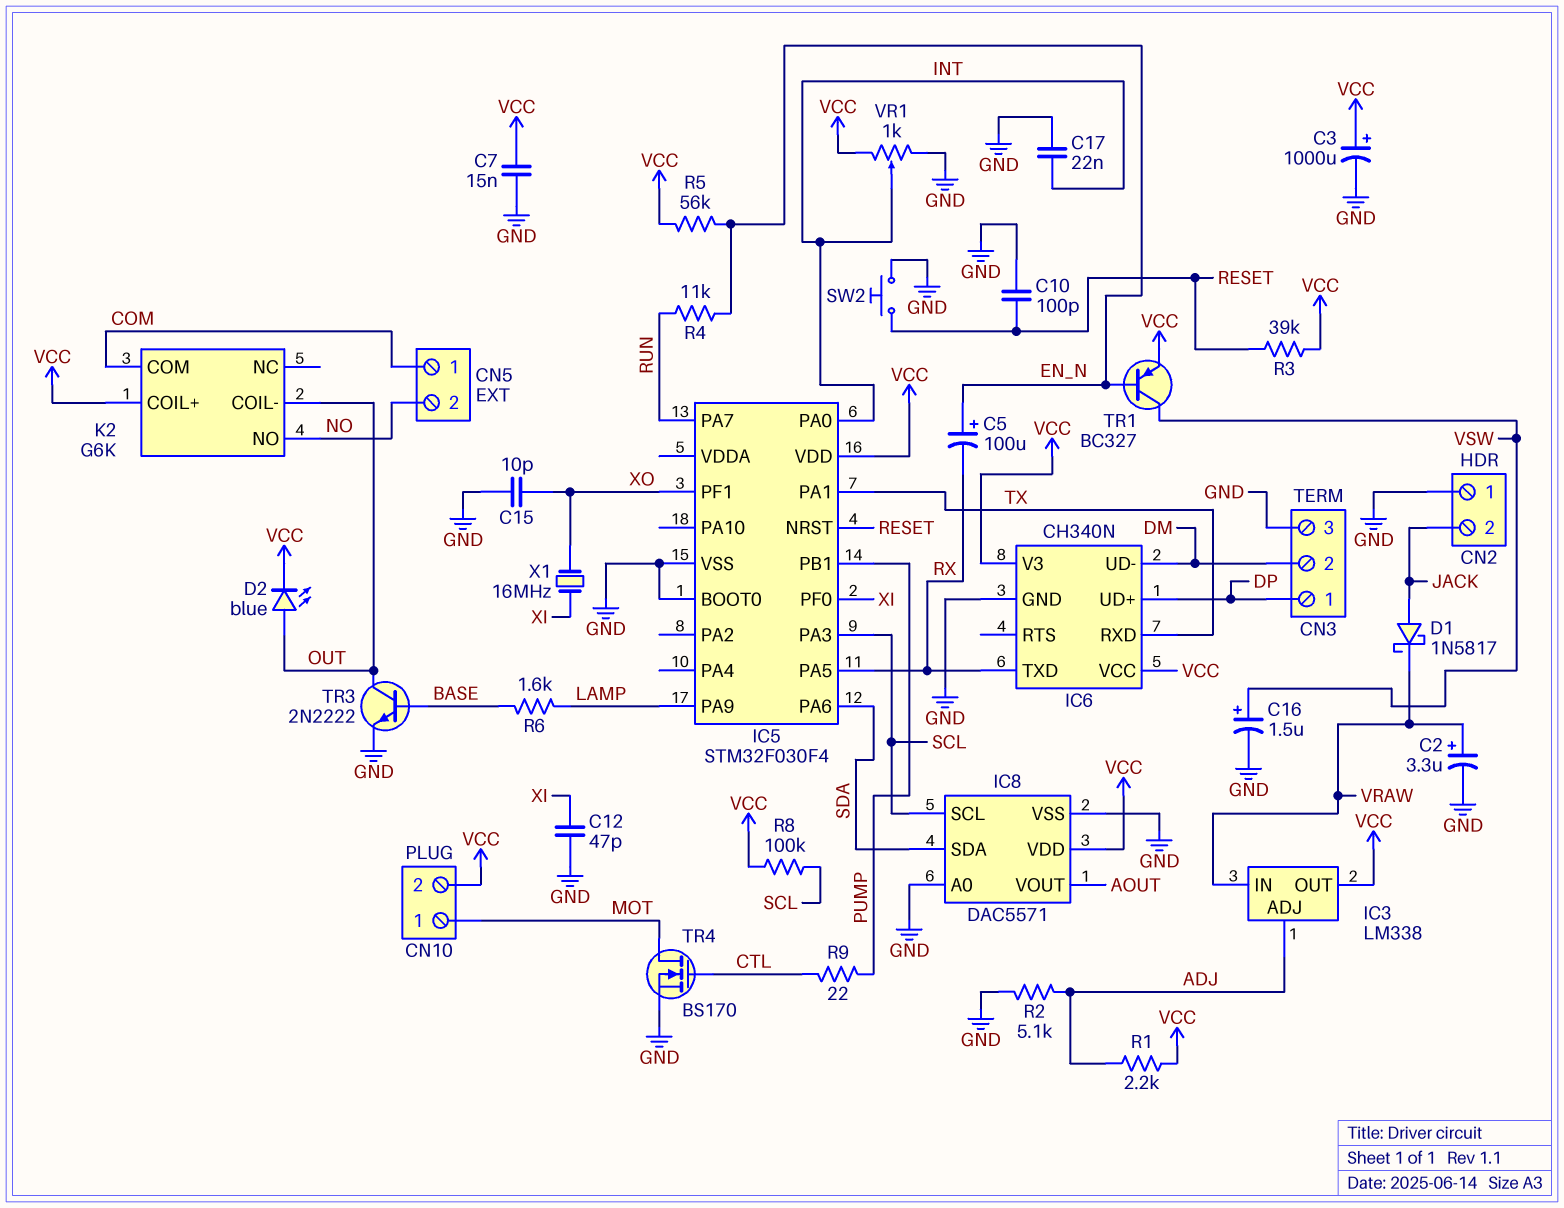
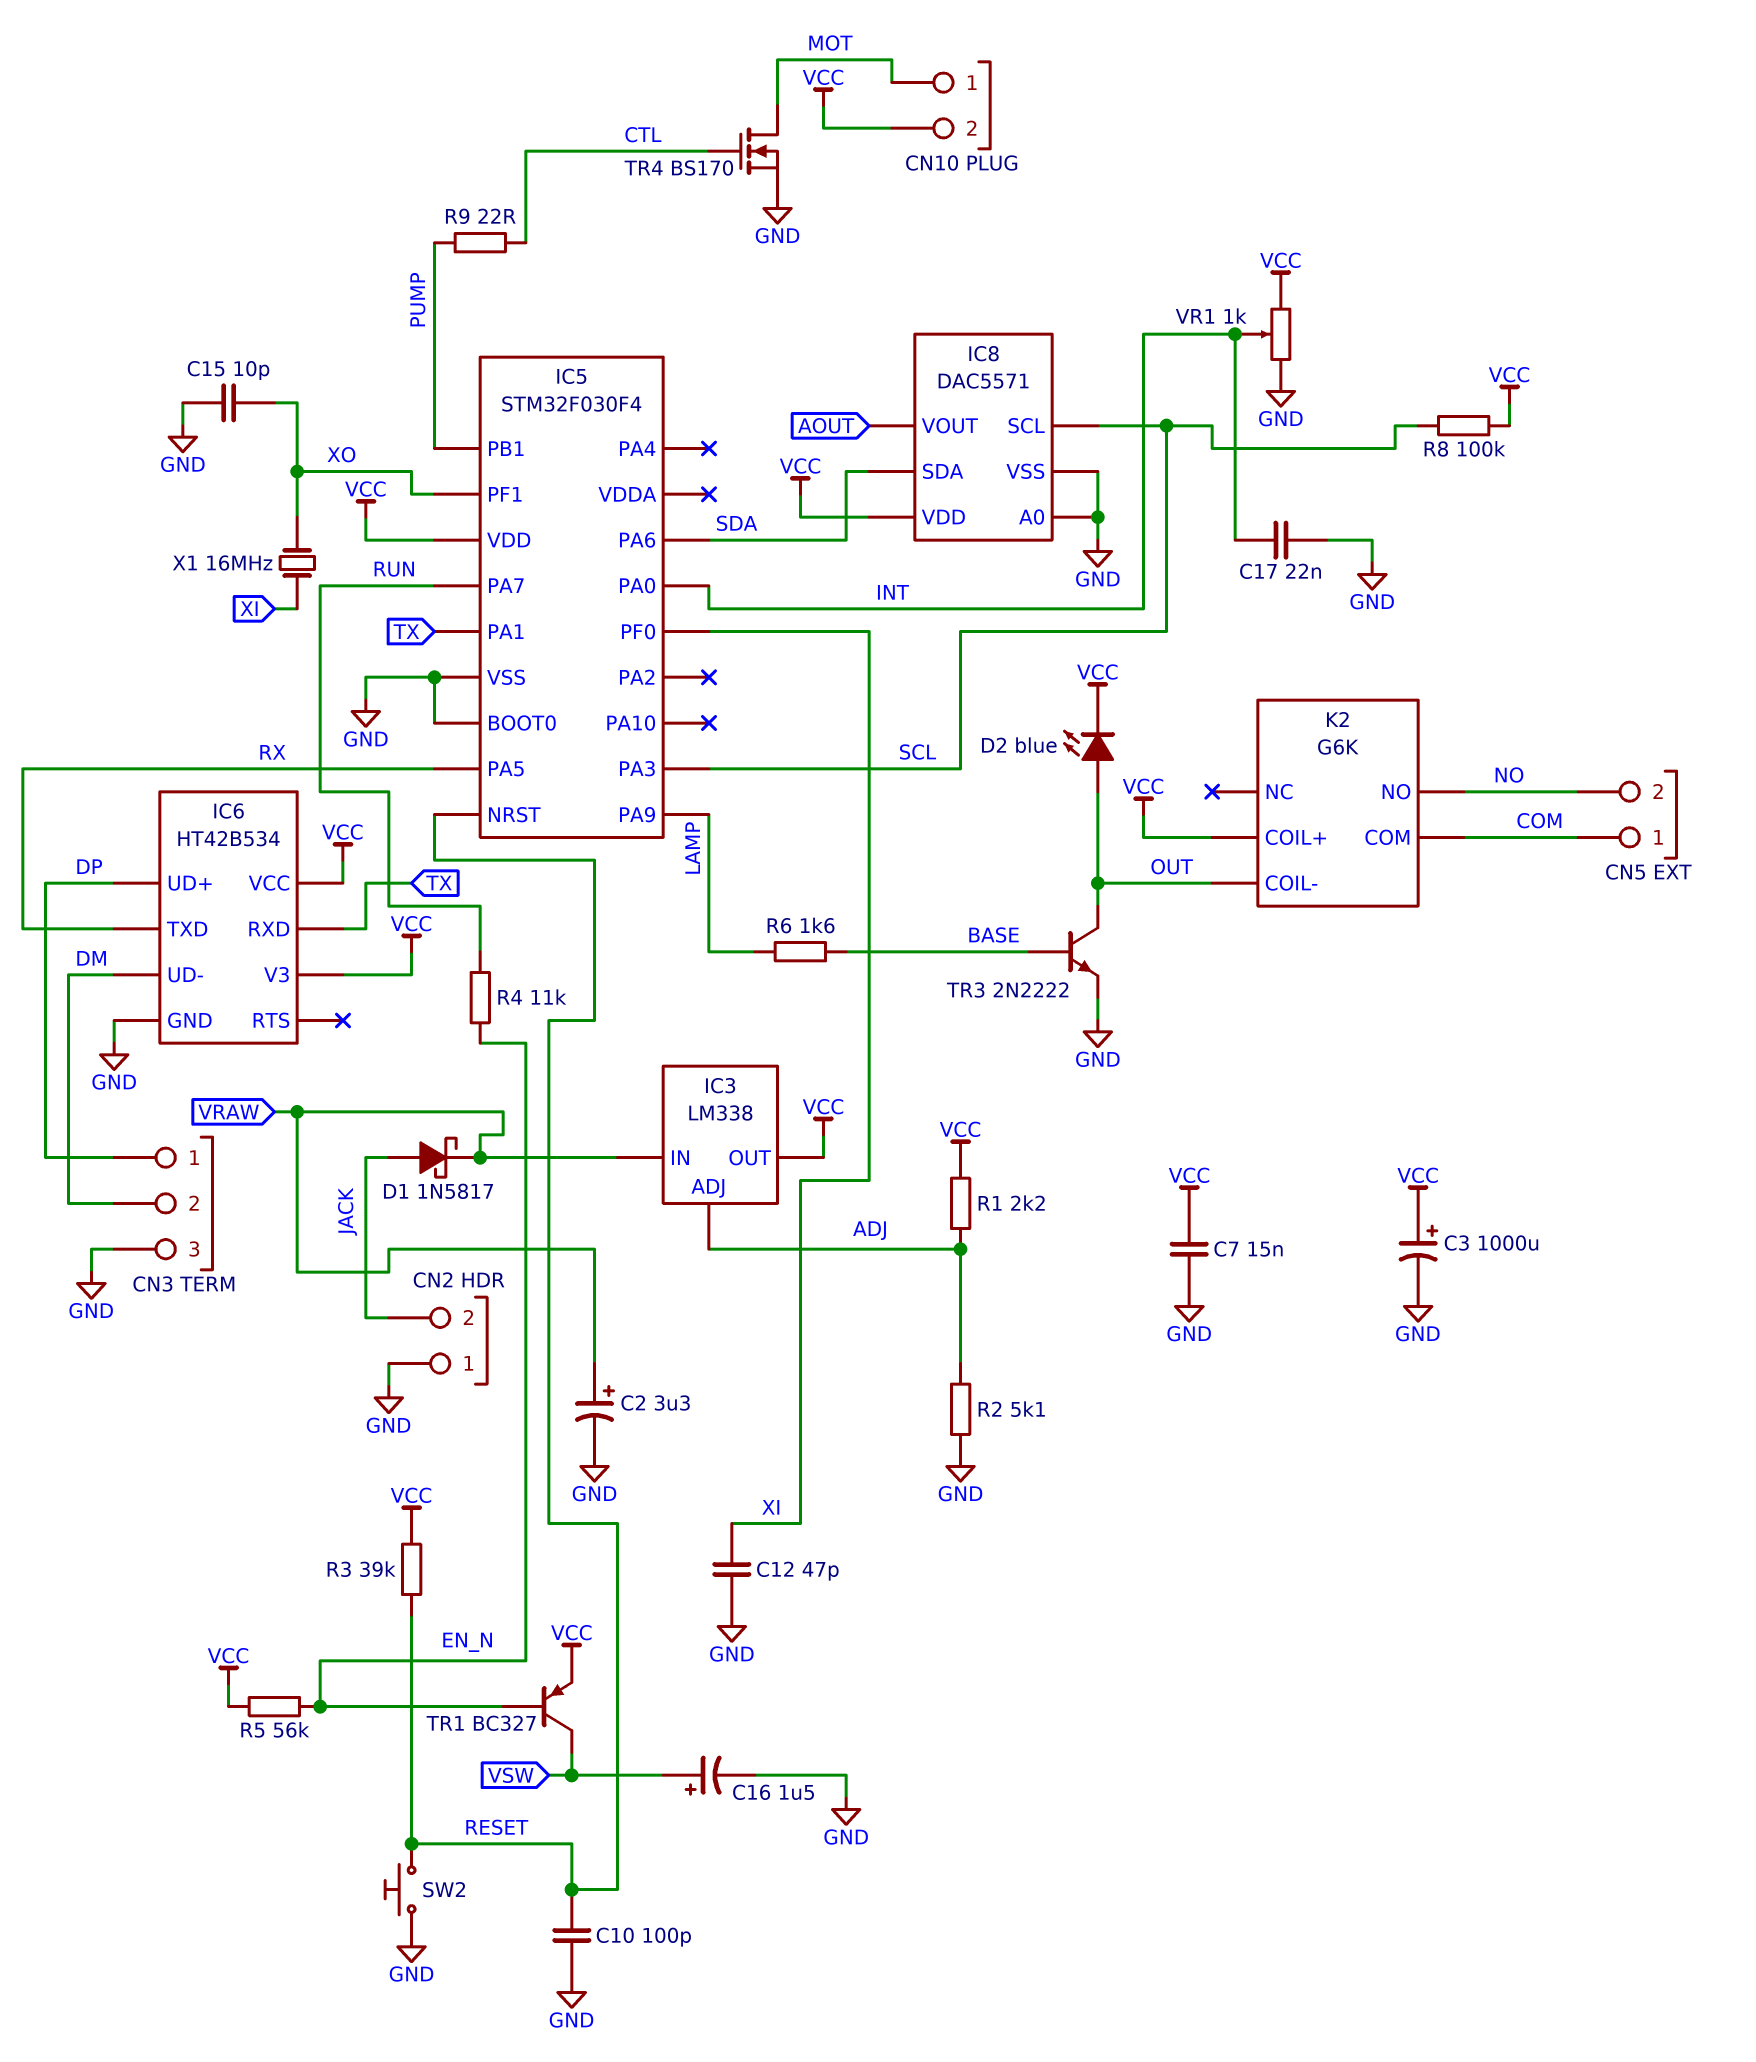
C5: 100uF (plus EN_N, minus RX) -> none
IC6: CH340N -> HT42B534

